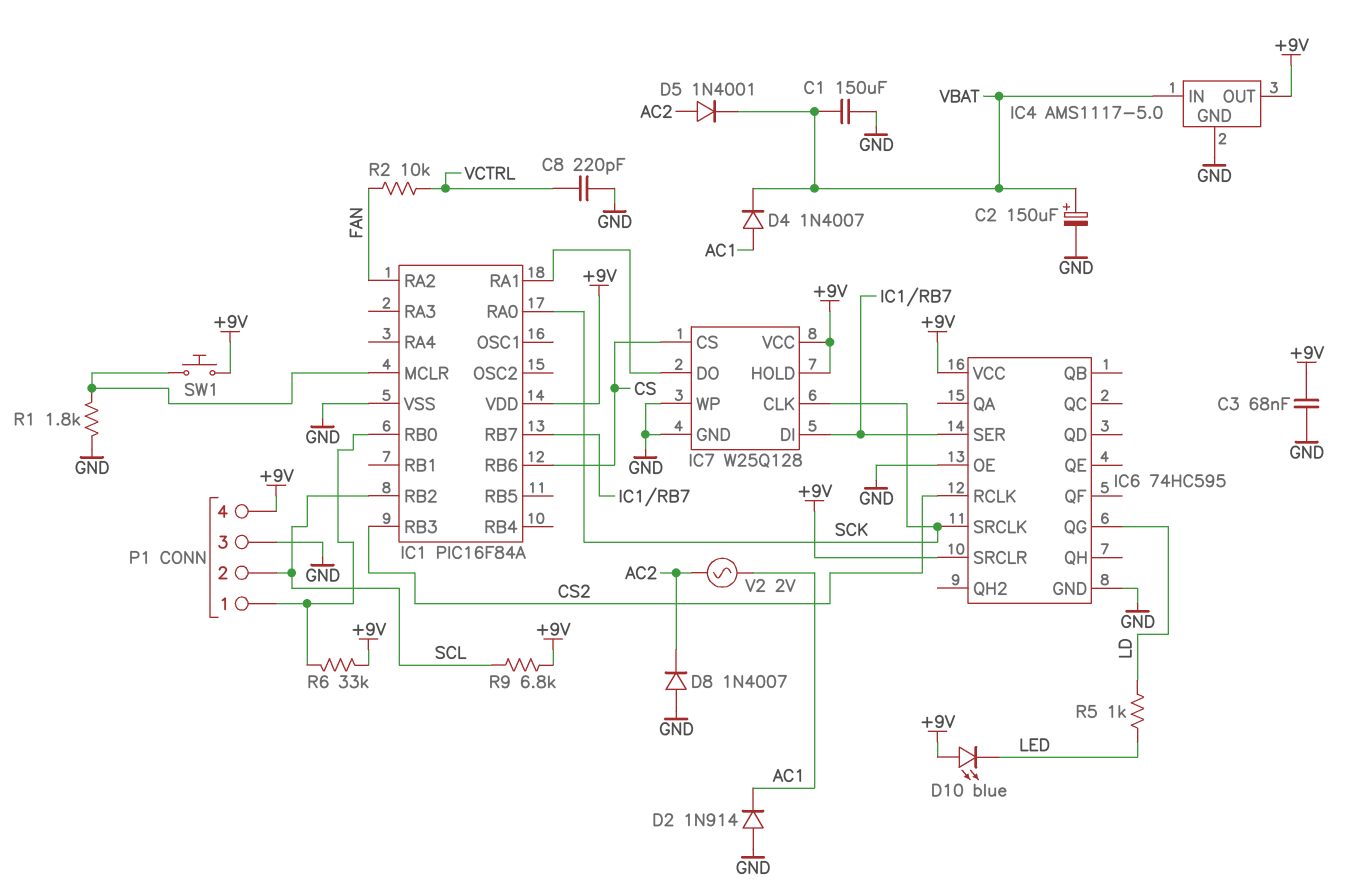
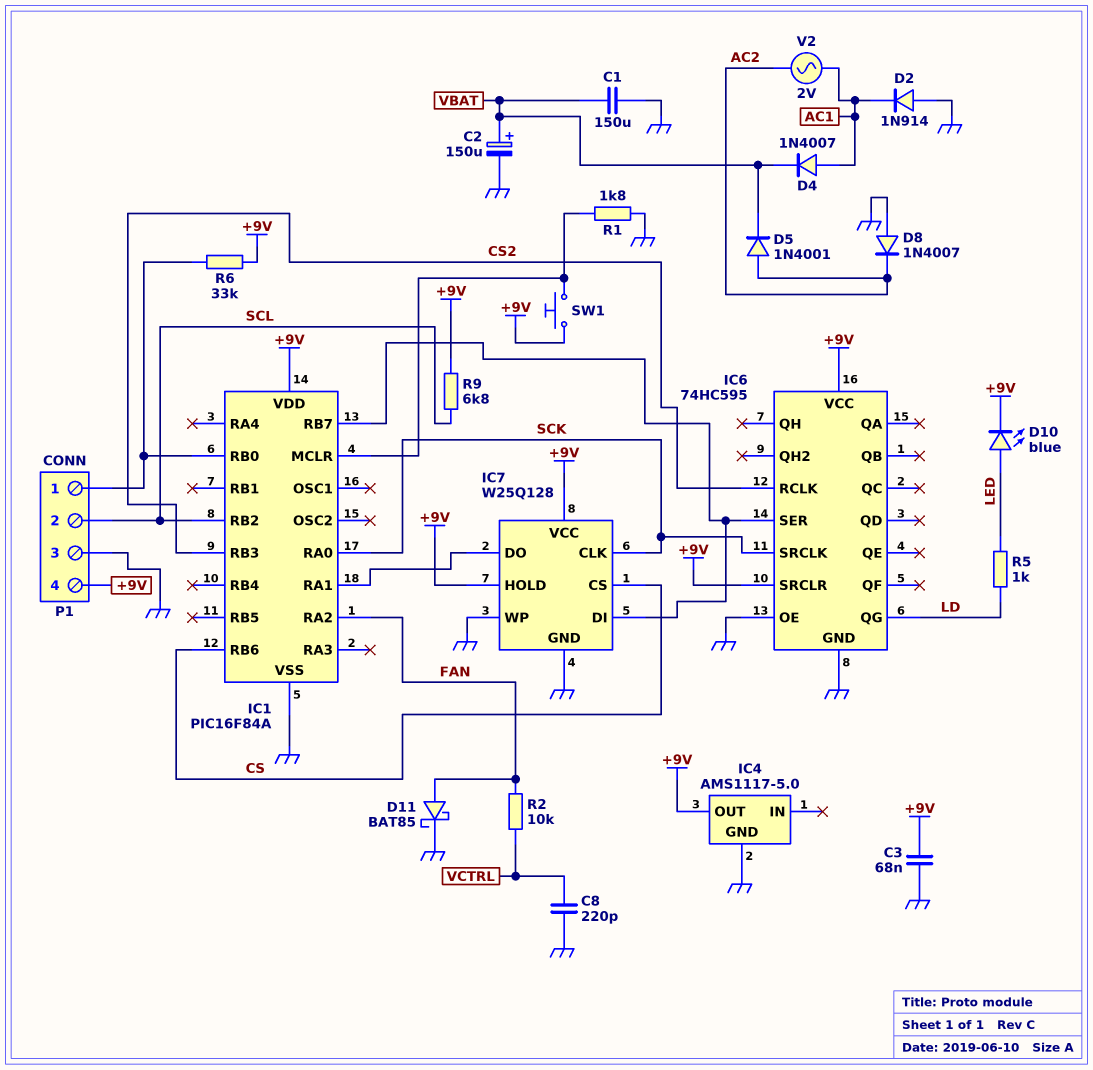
D10: LED blue (A +9V, K LED) -> LED blue (A LED, K +9V)
D11: none -> schottky BAT85 (A FAN, K GND)
IC4 pin IN: VBAT -> none

